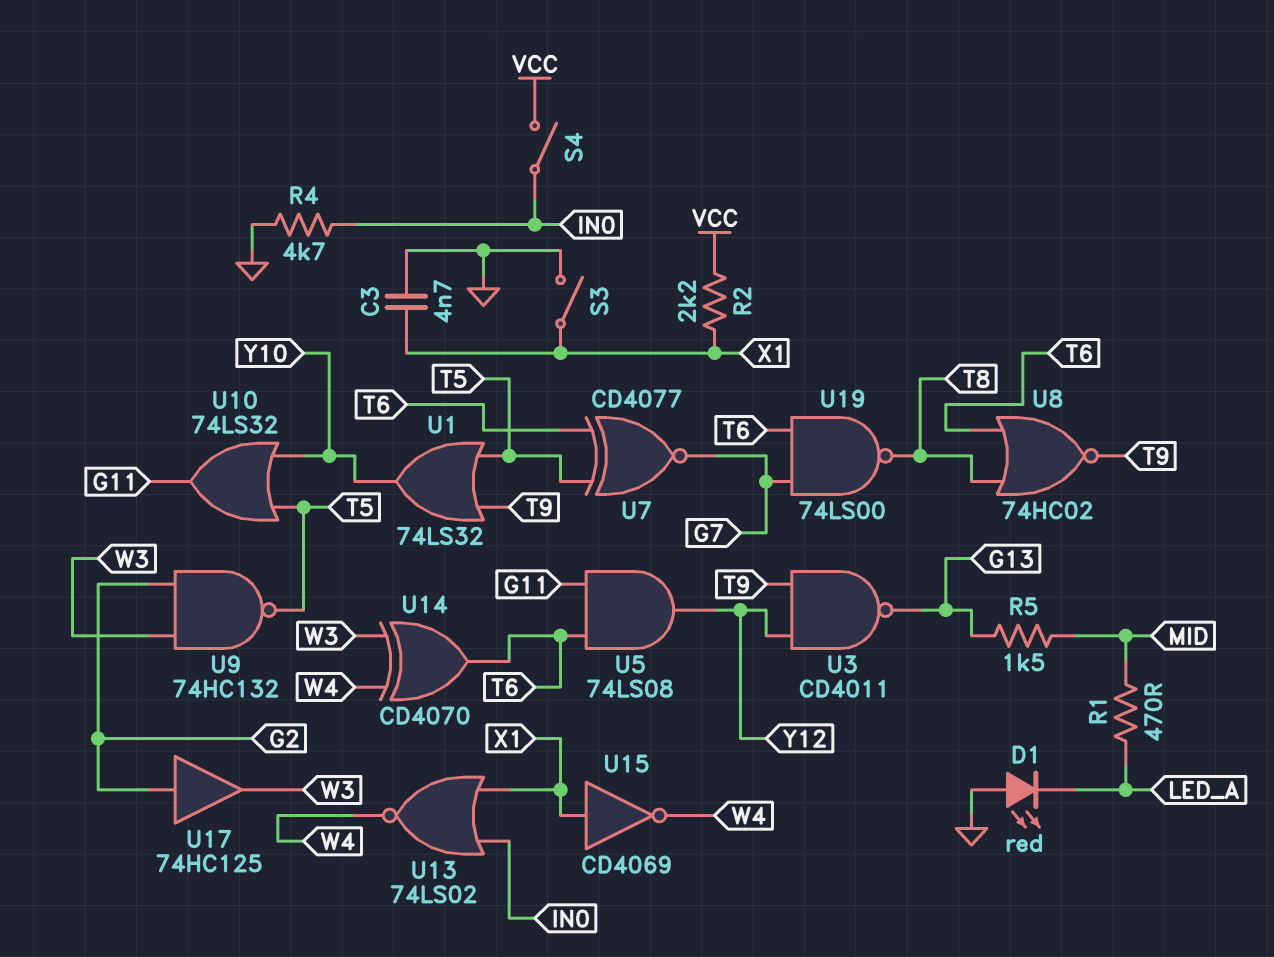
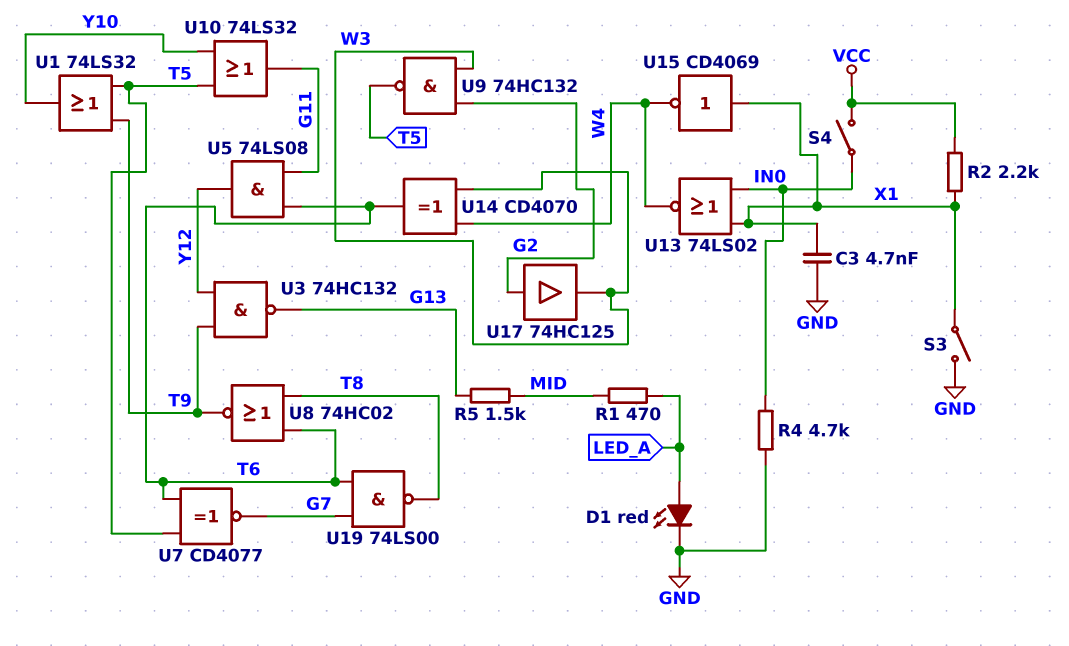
D1: LED red (A GND, K LED_A) -> LED red (A LED_A, K GND)
U3: NAND CD4011 (in T9, in Y12, out G13) -> NAND 74HC132 (in T9, in Y12, out G13)

